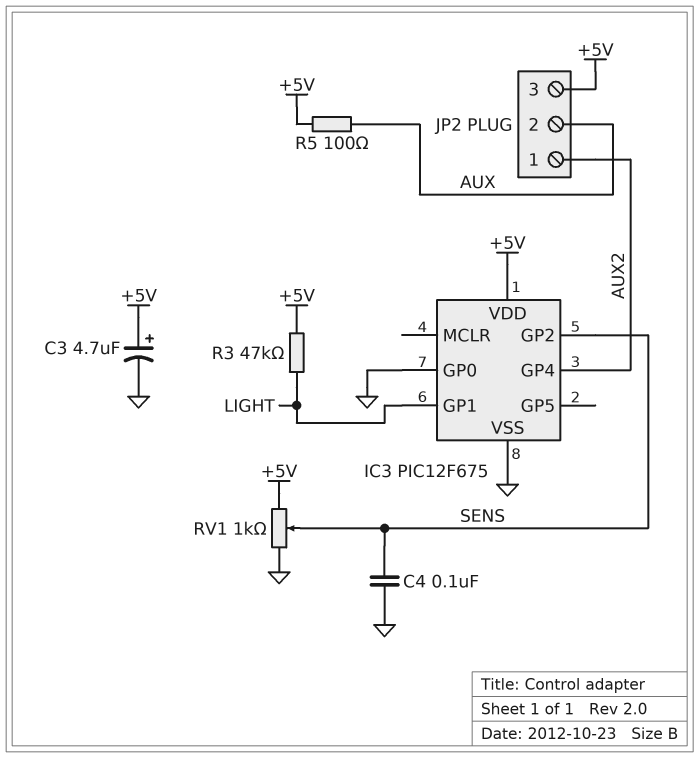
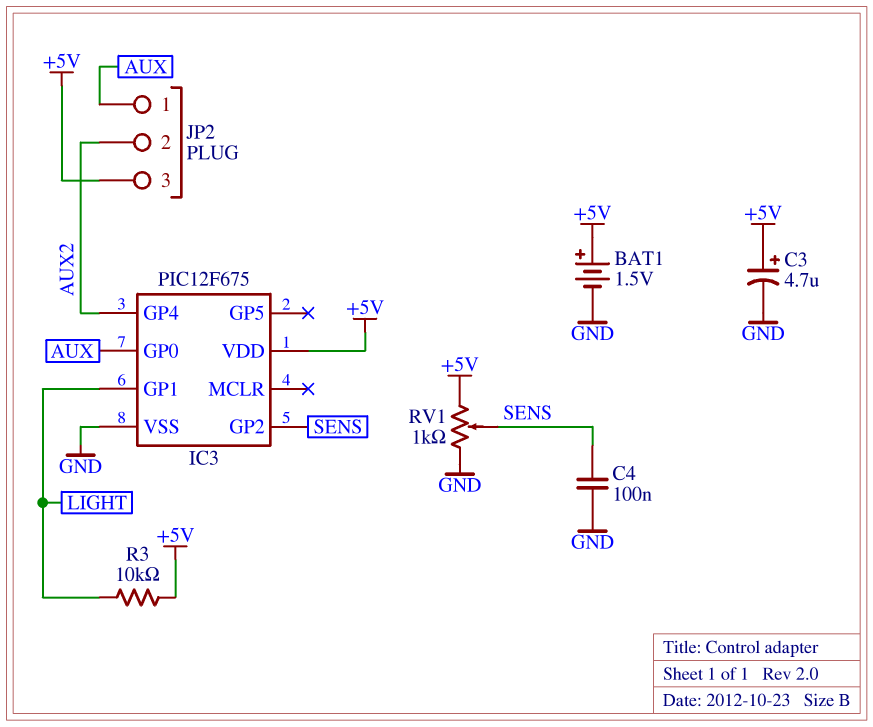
BAT1: none -> 1.5V (plus +5V, minus GND)
IC3 pin GP0: GND -> AUX
JP2 pin 1: AUX2 -> AUX
JP2 pin 2: AUX -> AUX2
R3: 47k (+5V, LIGHT) -> 10k (+5V, LIGHT)
R5: 100 (+5V, AUX) -> none

